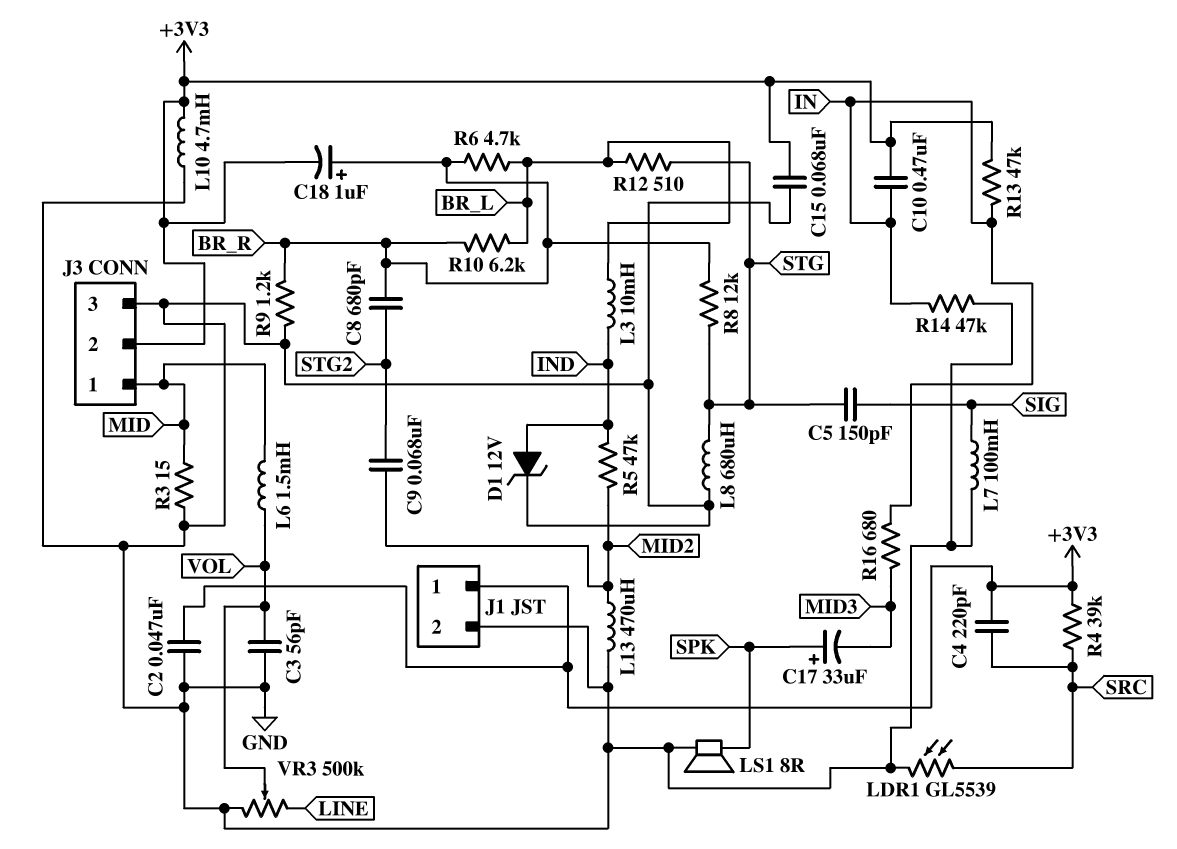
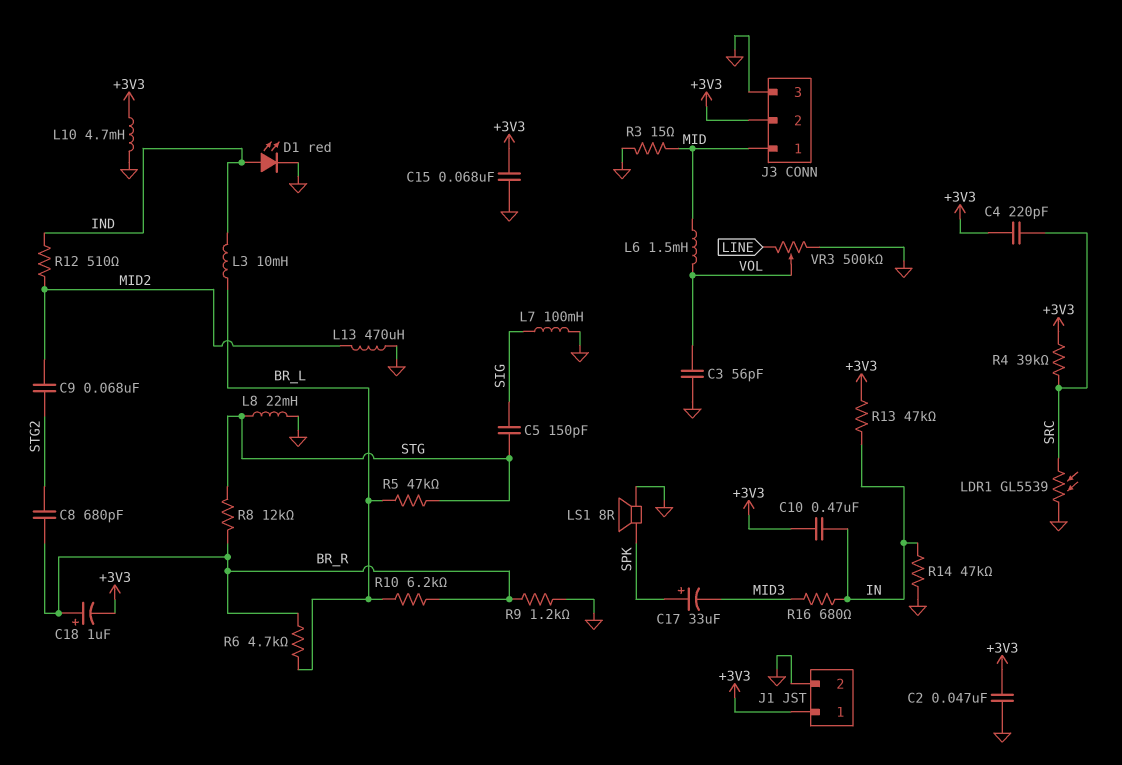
D1: zener 12V (A IND, K GND) -> LED red (A IND, K GND)
L8: 680uH (GND, STG) -> 22mH (GND, STG)
R5: 47k (IND, MID2) -> 47k (BR_L, STG)
R12: 510 (BR_L, STG) -> 510 (IND, MID2)

